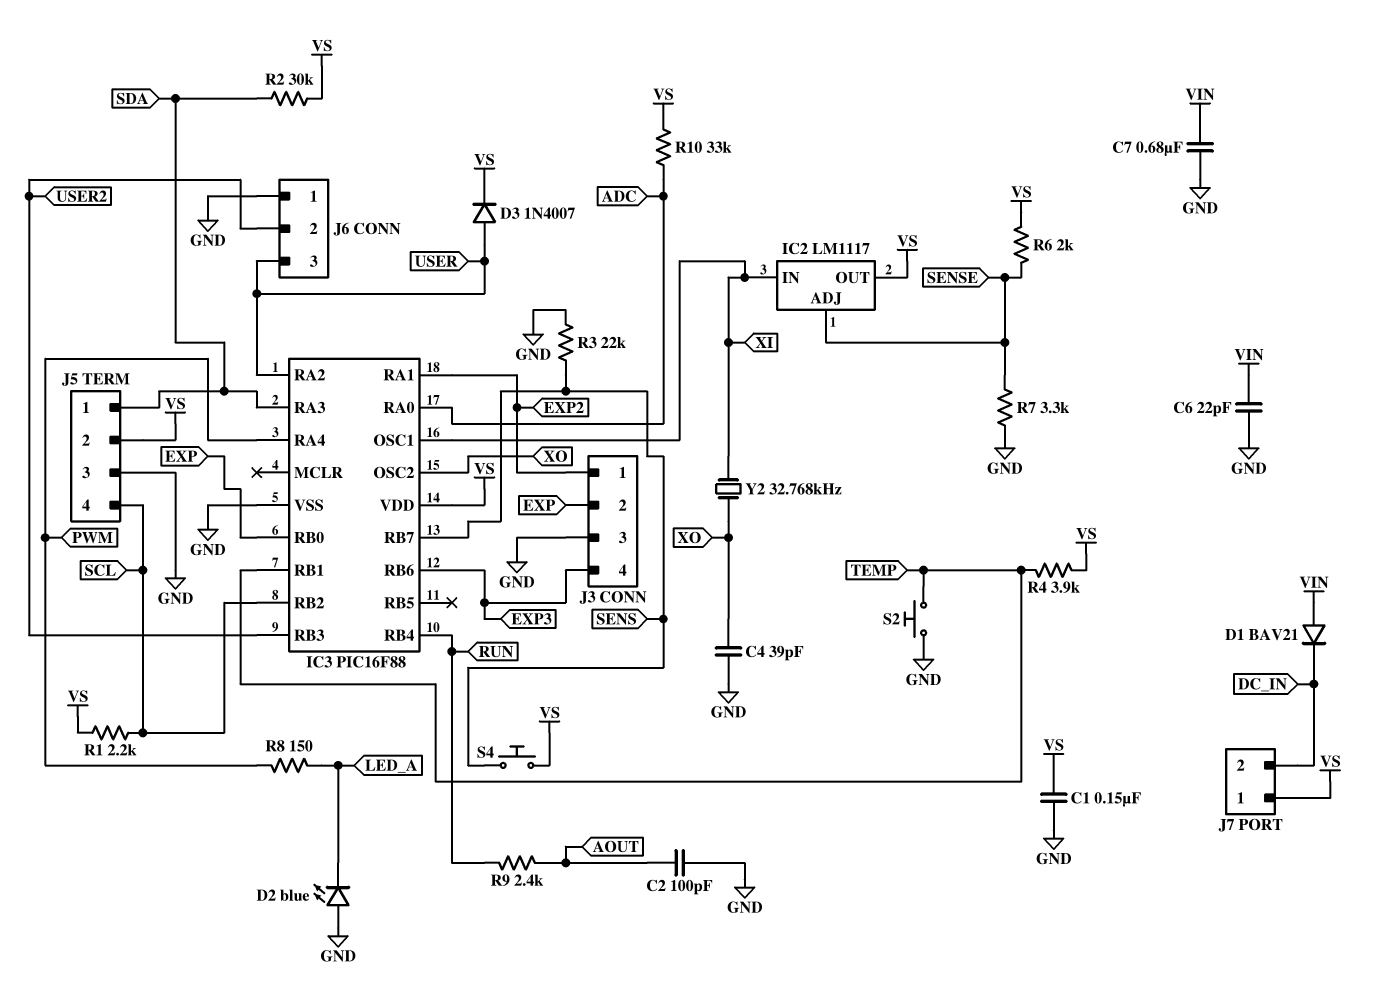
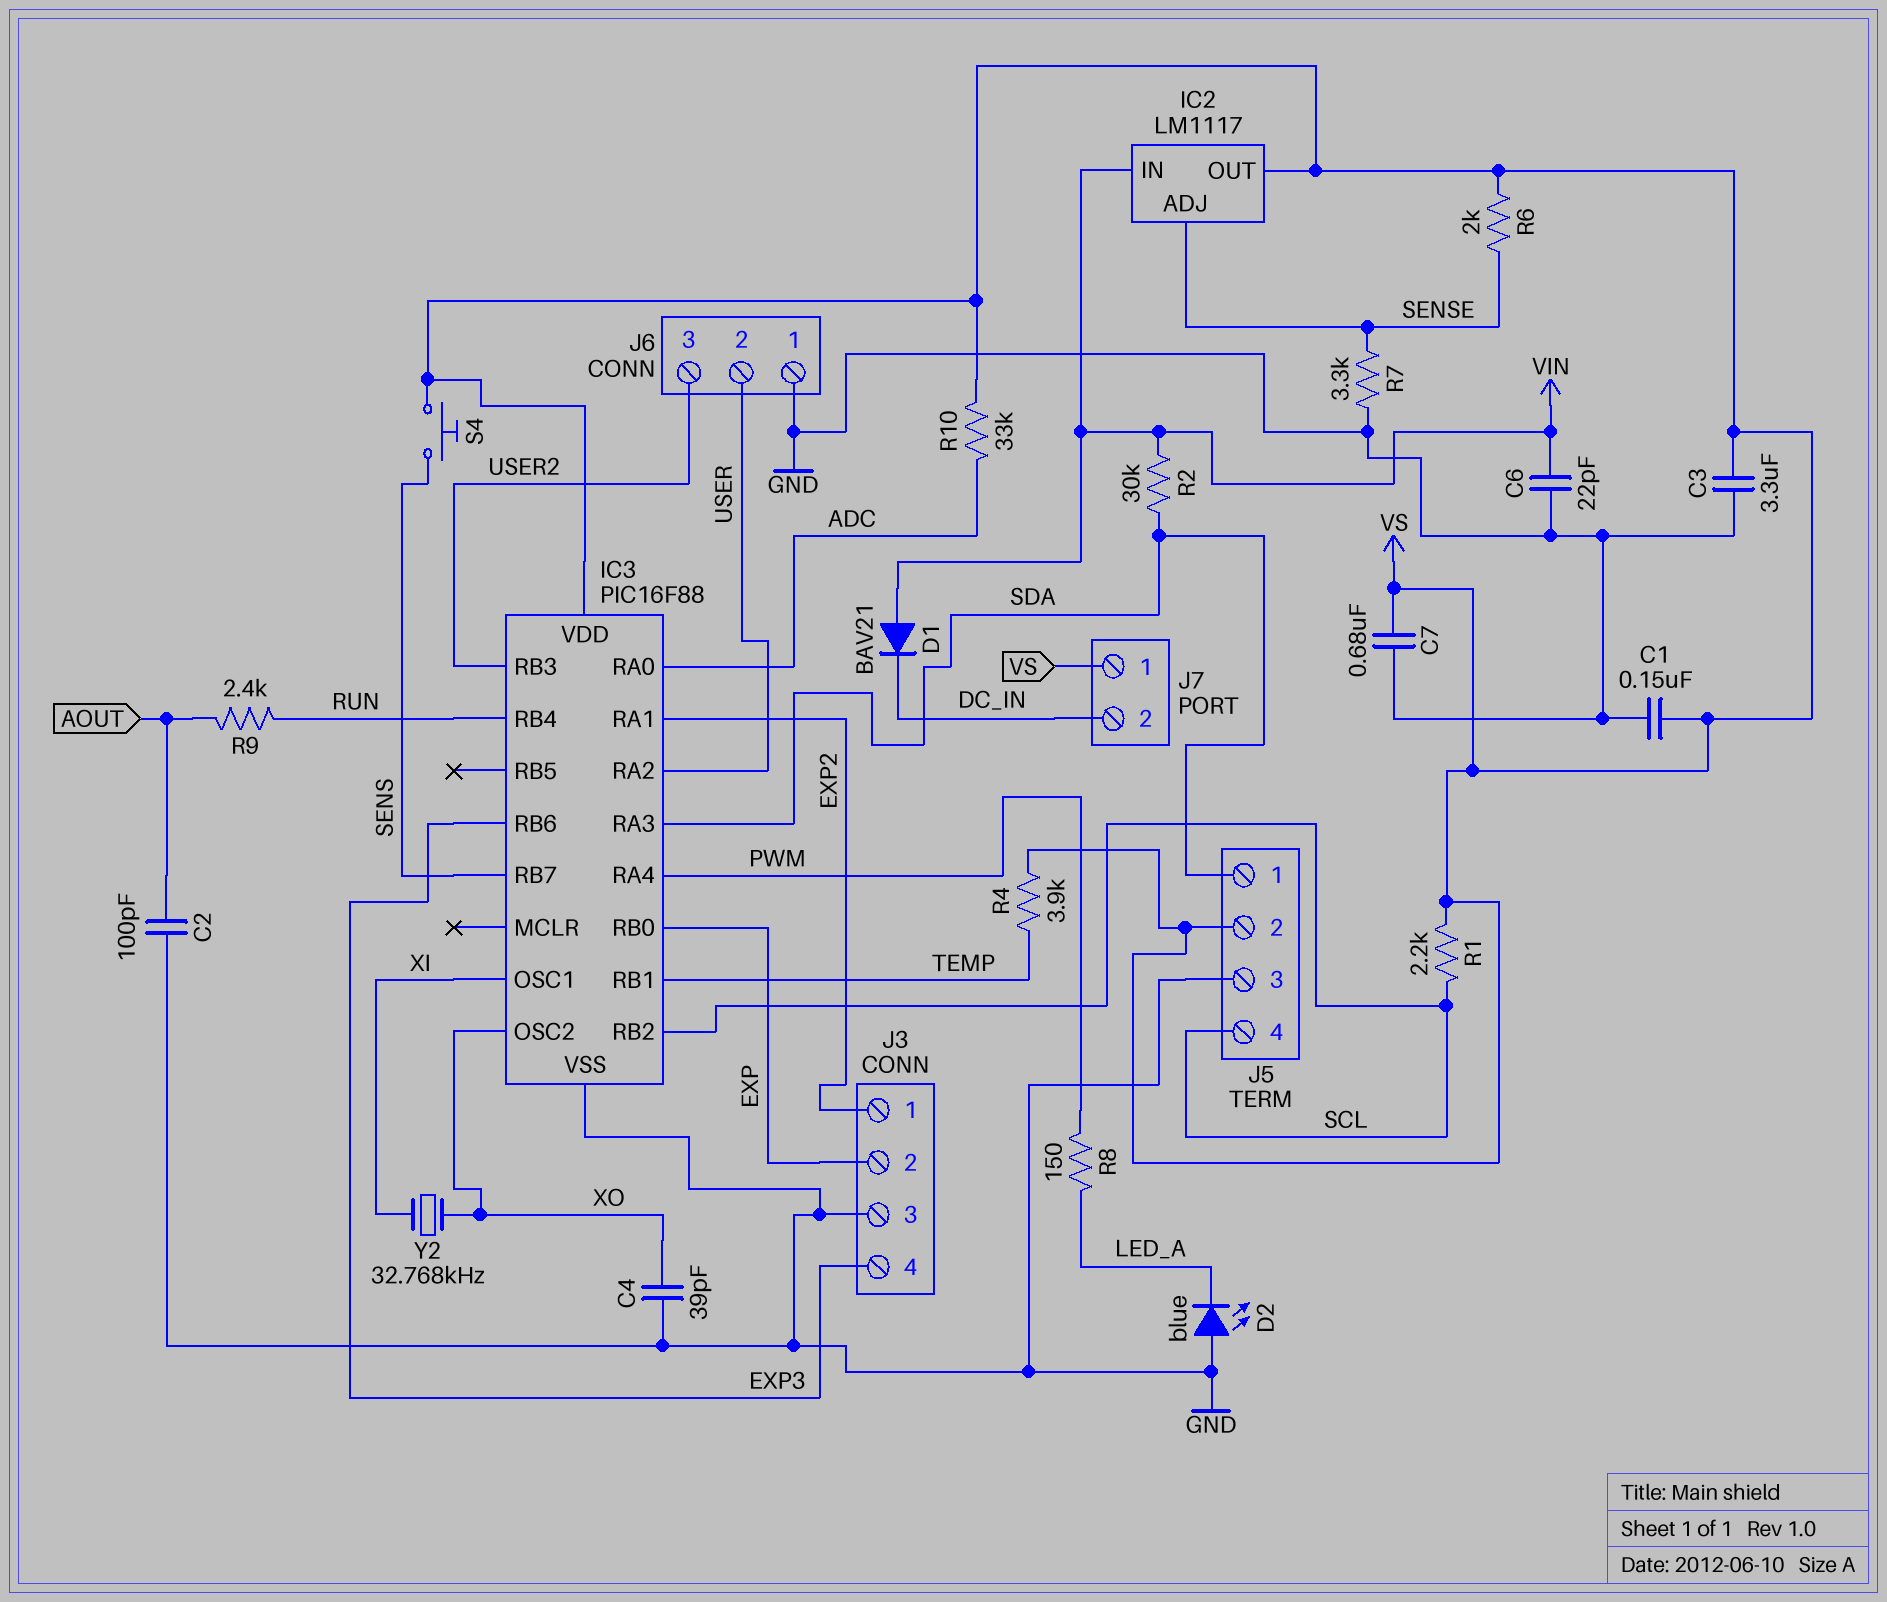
C3: none -> 3.3uF (GND, VS)
C7: 680nF (GND, VIN) -> 680nF (GND, VS)
D3: diode 1N4007 (A USER, K VS) -> none
IC2 pin IN: XI -> VIN
J6 pin 2: USER2 -> USER
J6 pin 3: USER -> USER2
R2: 30k (SDA, VS) -> 30k (SDA, VIN)
R3: 22k (GND, SENS) -> none
S2: button (GND, TEMP) -> none

